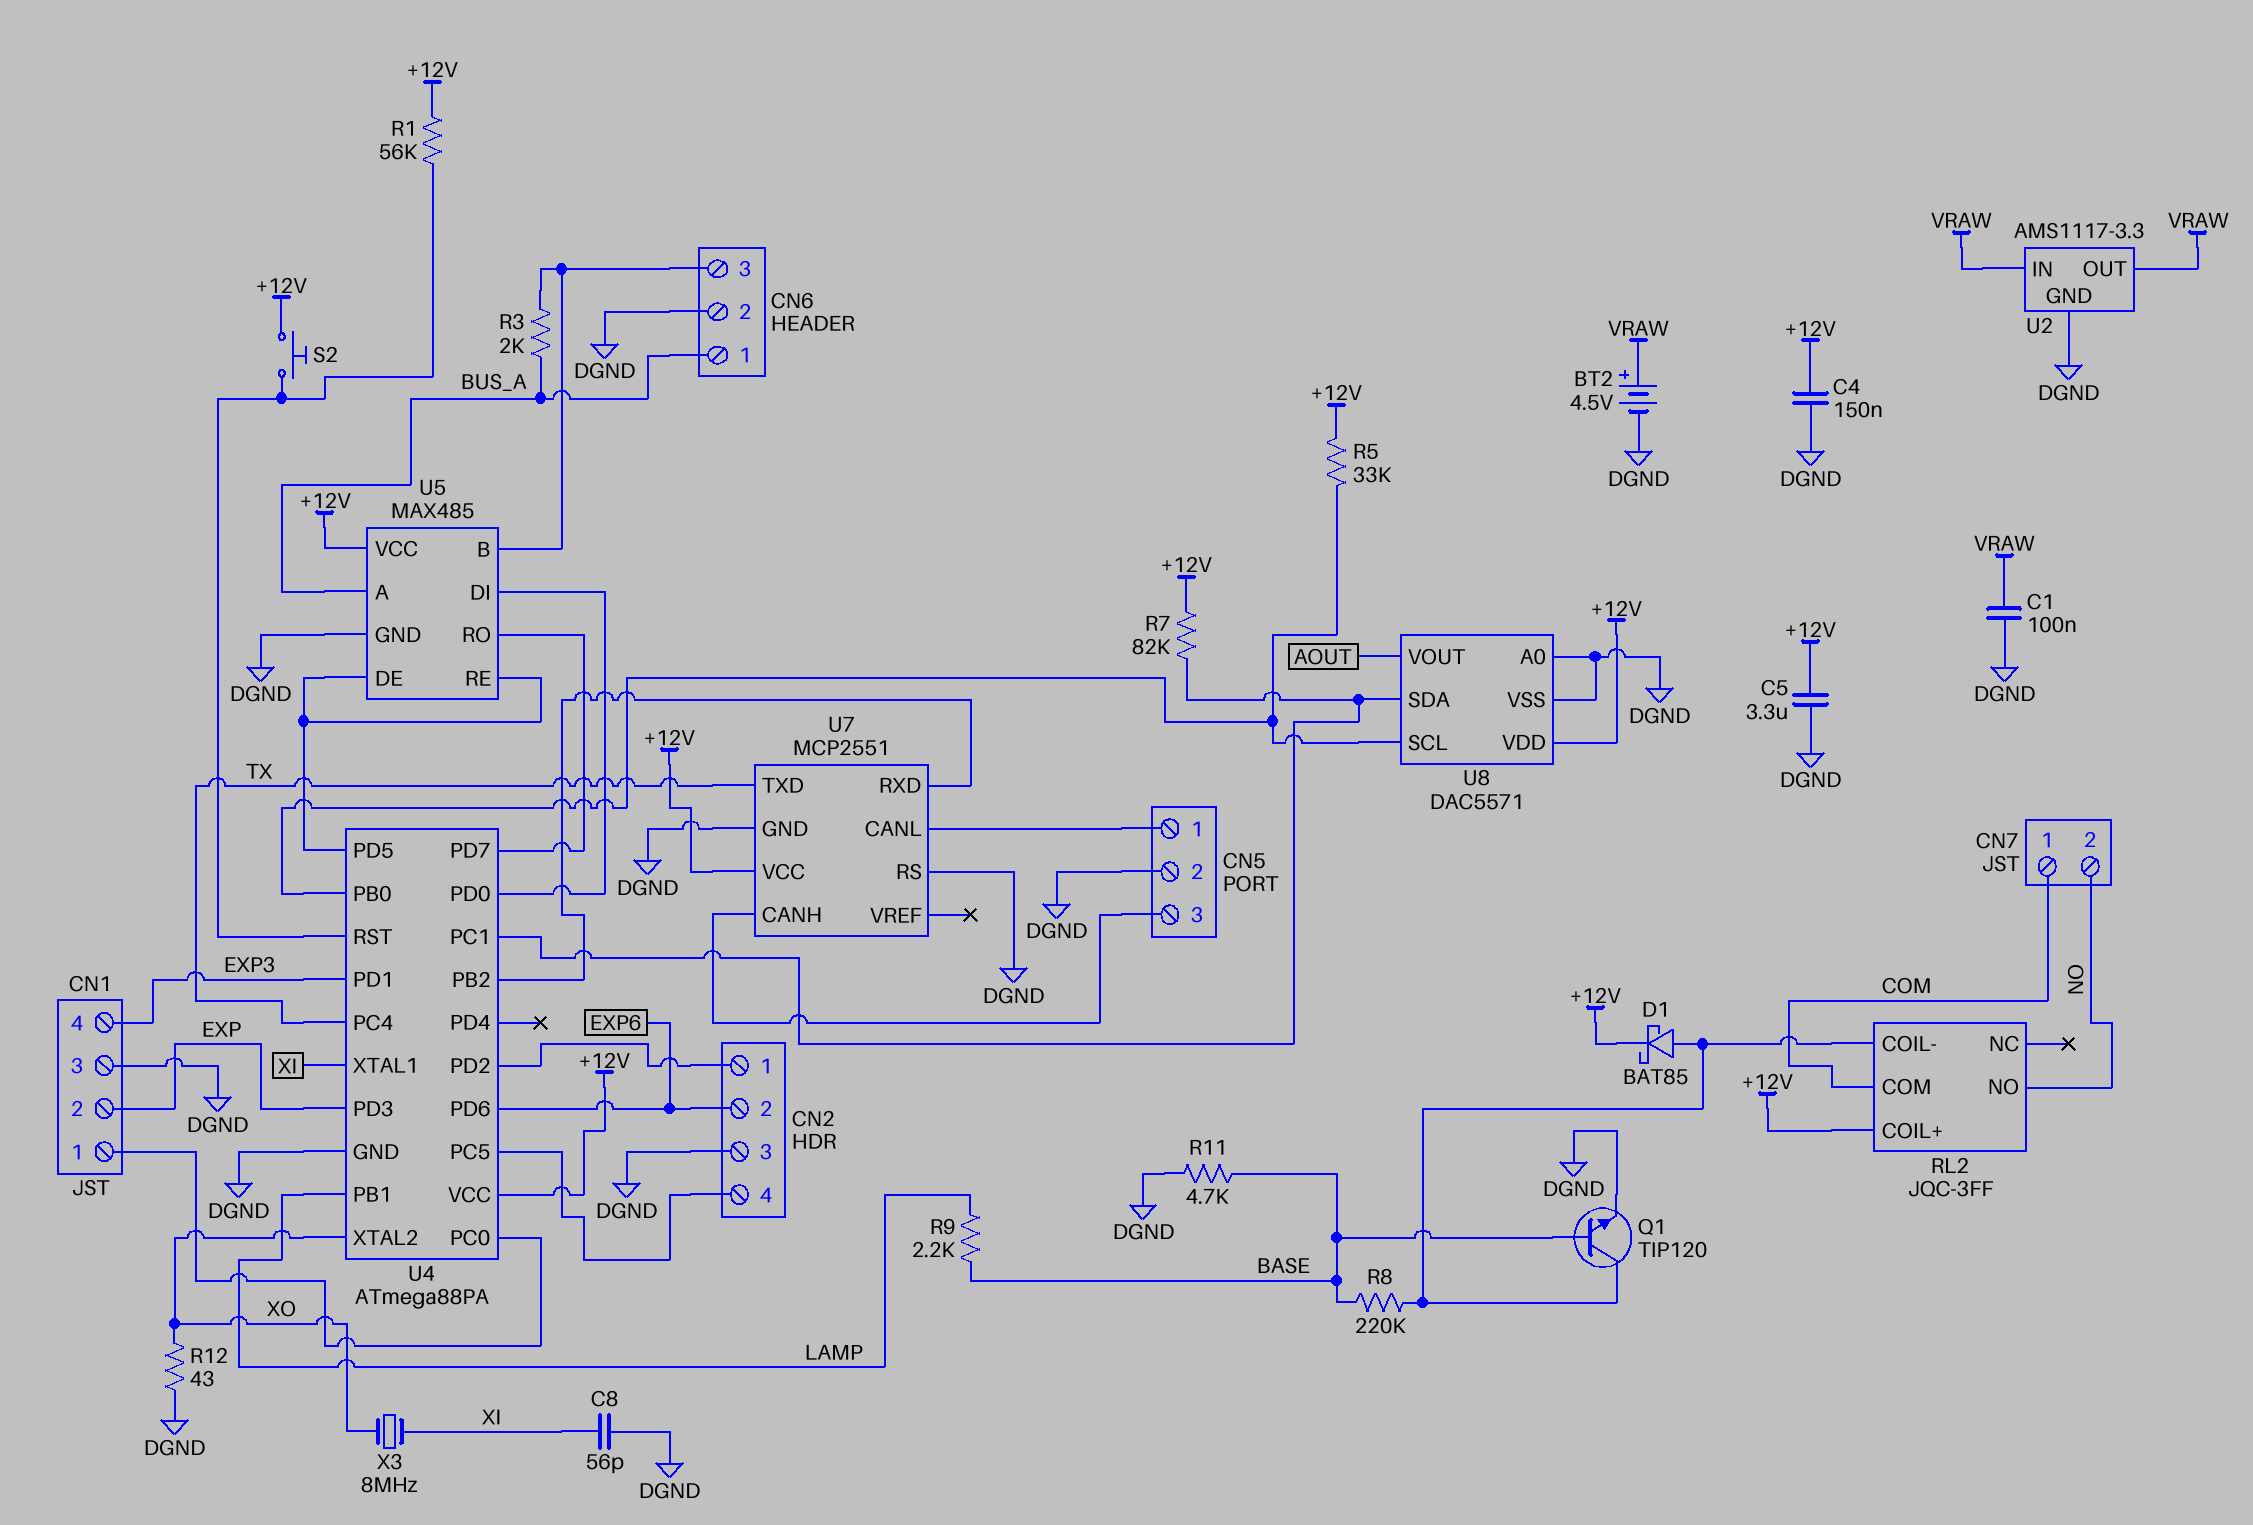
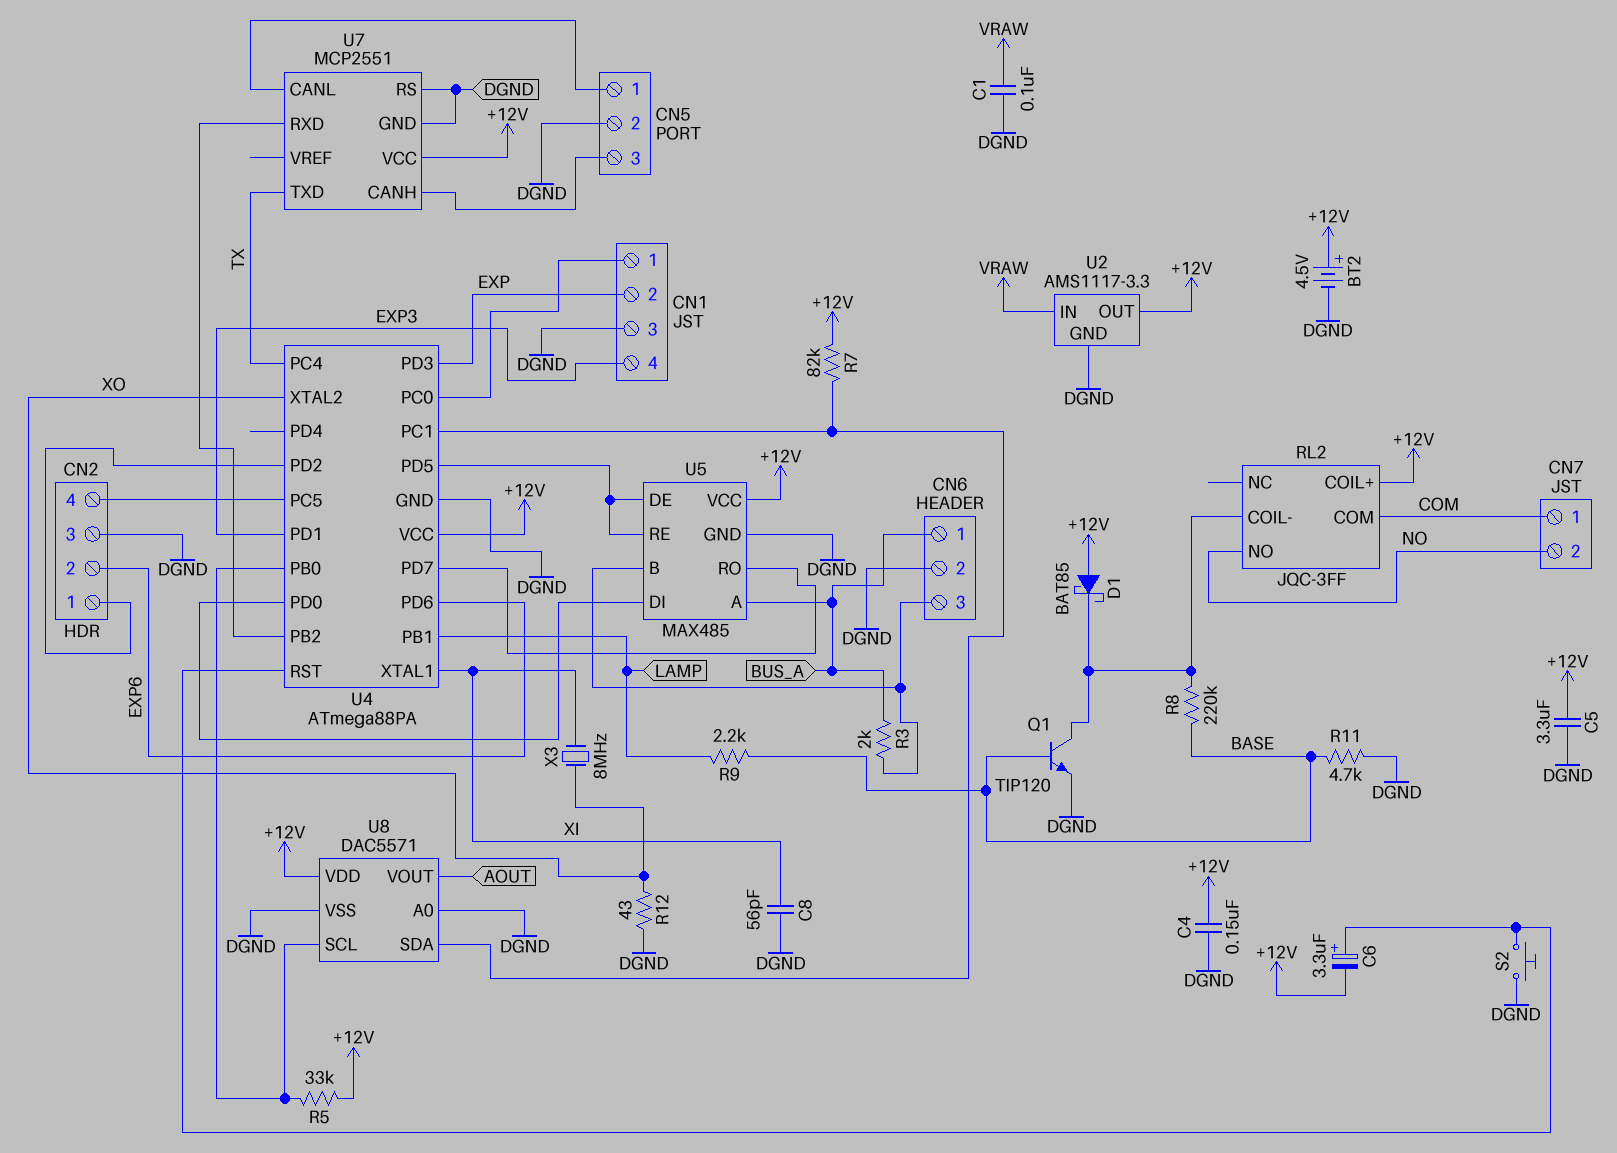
BT2: 4.5V (plus VRAW, minus DGND) -> 4.5V (plus +12V, minus DGND)
C6: none -> 3.3uF (plus U4/RST, minus +12V)
D1: schottky BAT85 (A RL2/COIL-, K +12V) -> schottky BAT85 (A +12V, K RL2/COIL-)
R1: 56k (+12V, U4/RST) -> none
S2: button (+12V, U4/RST) -> button (DGND, U4/RST)
U2 pin OUT: VRAW -> +12V

